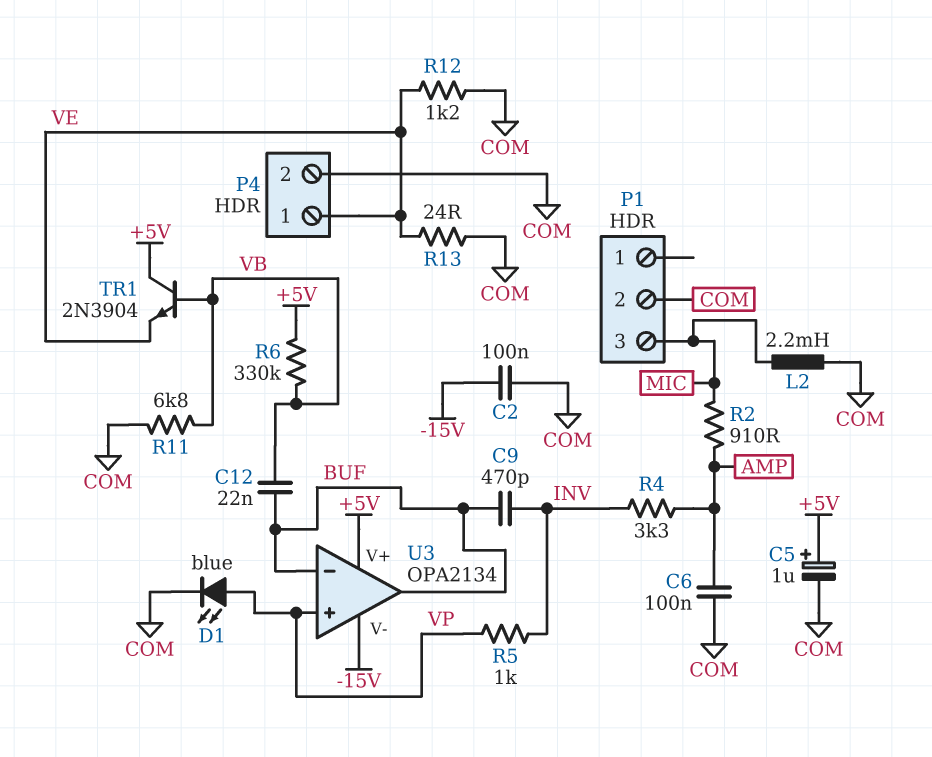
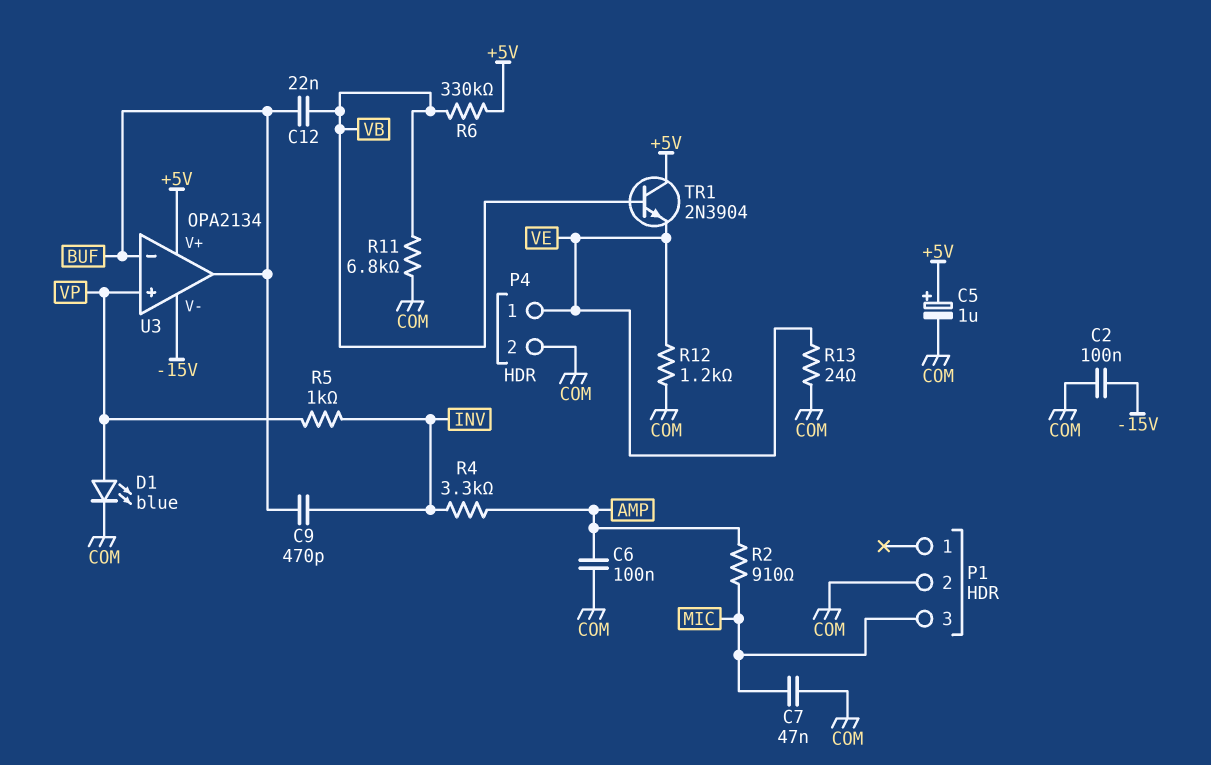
C7: none -> 47nF (COM, MIC)
L2: 2.2mH (COM, MIC) -> none

